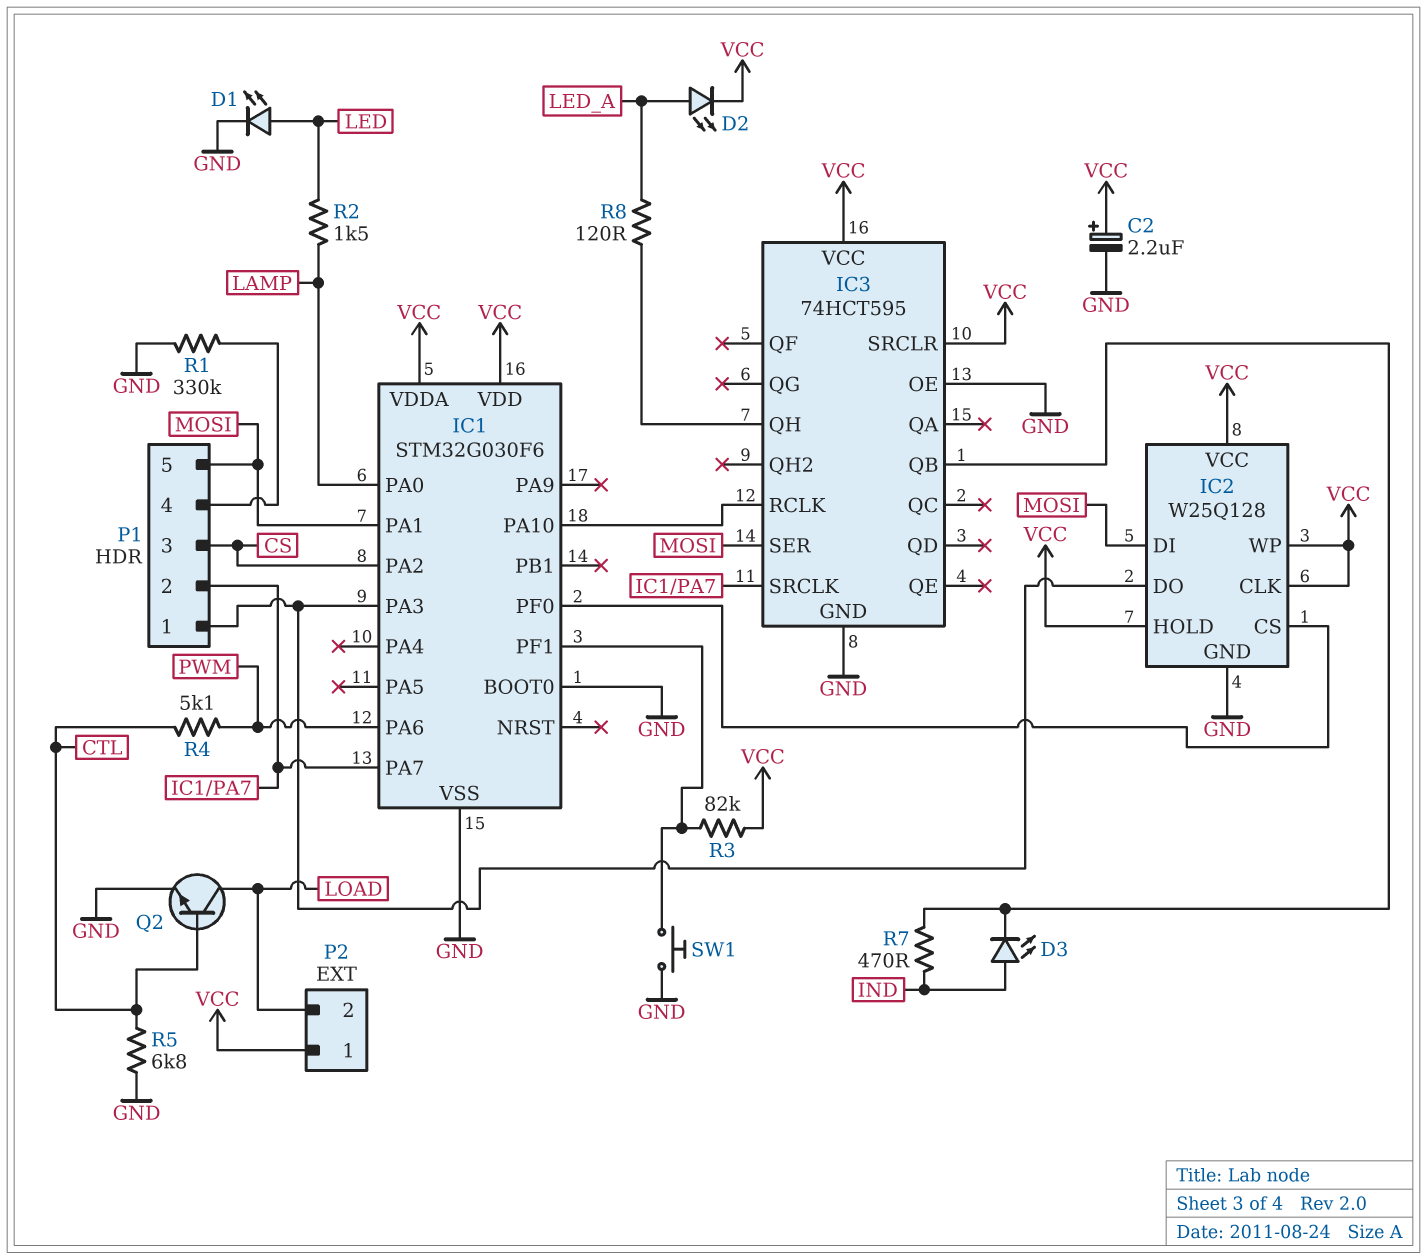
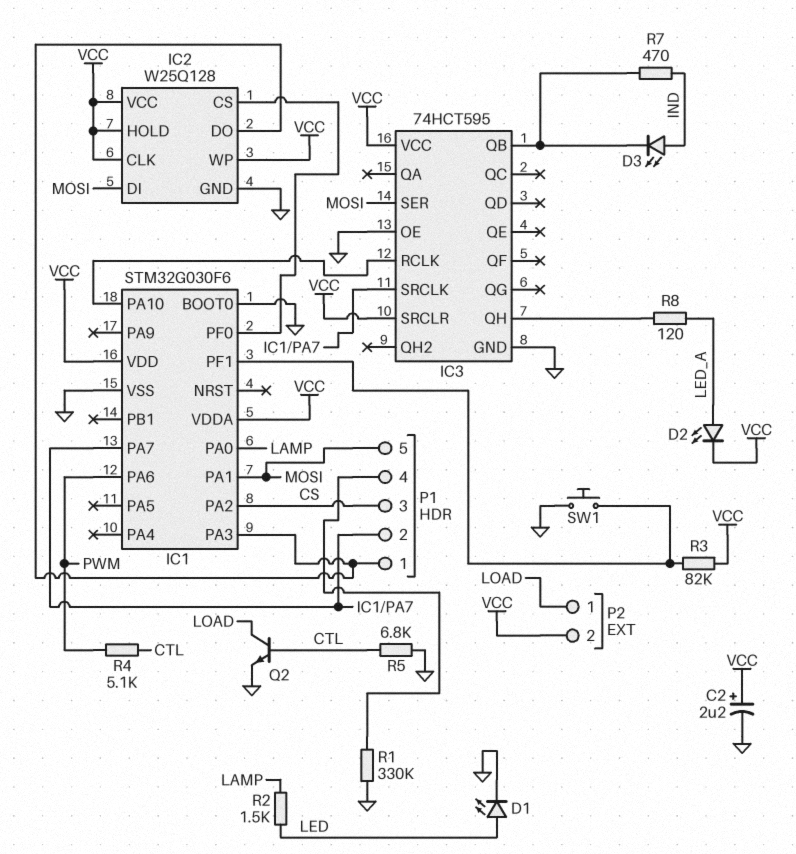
P2 pin 1: VCC -> LOAD
P2 pin 2: LOAD -> VCC

